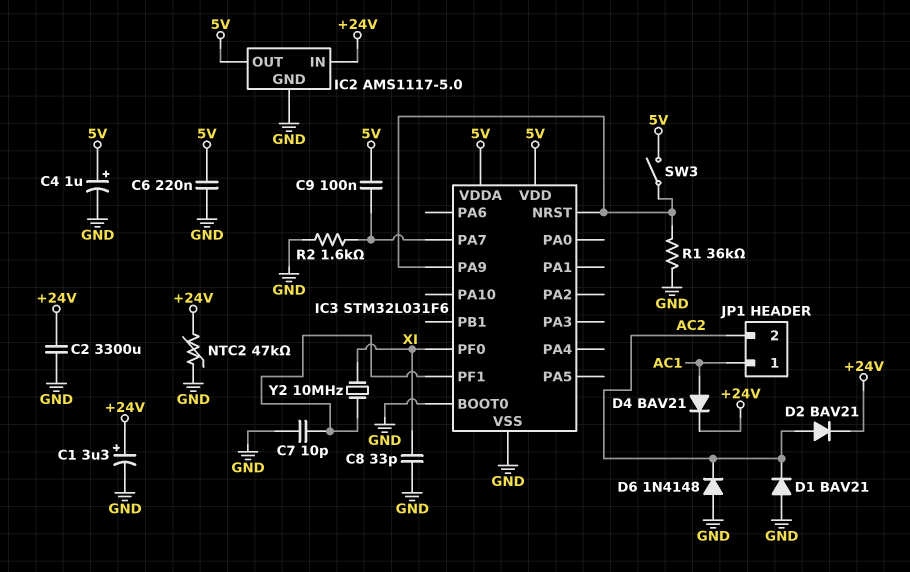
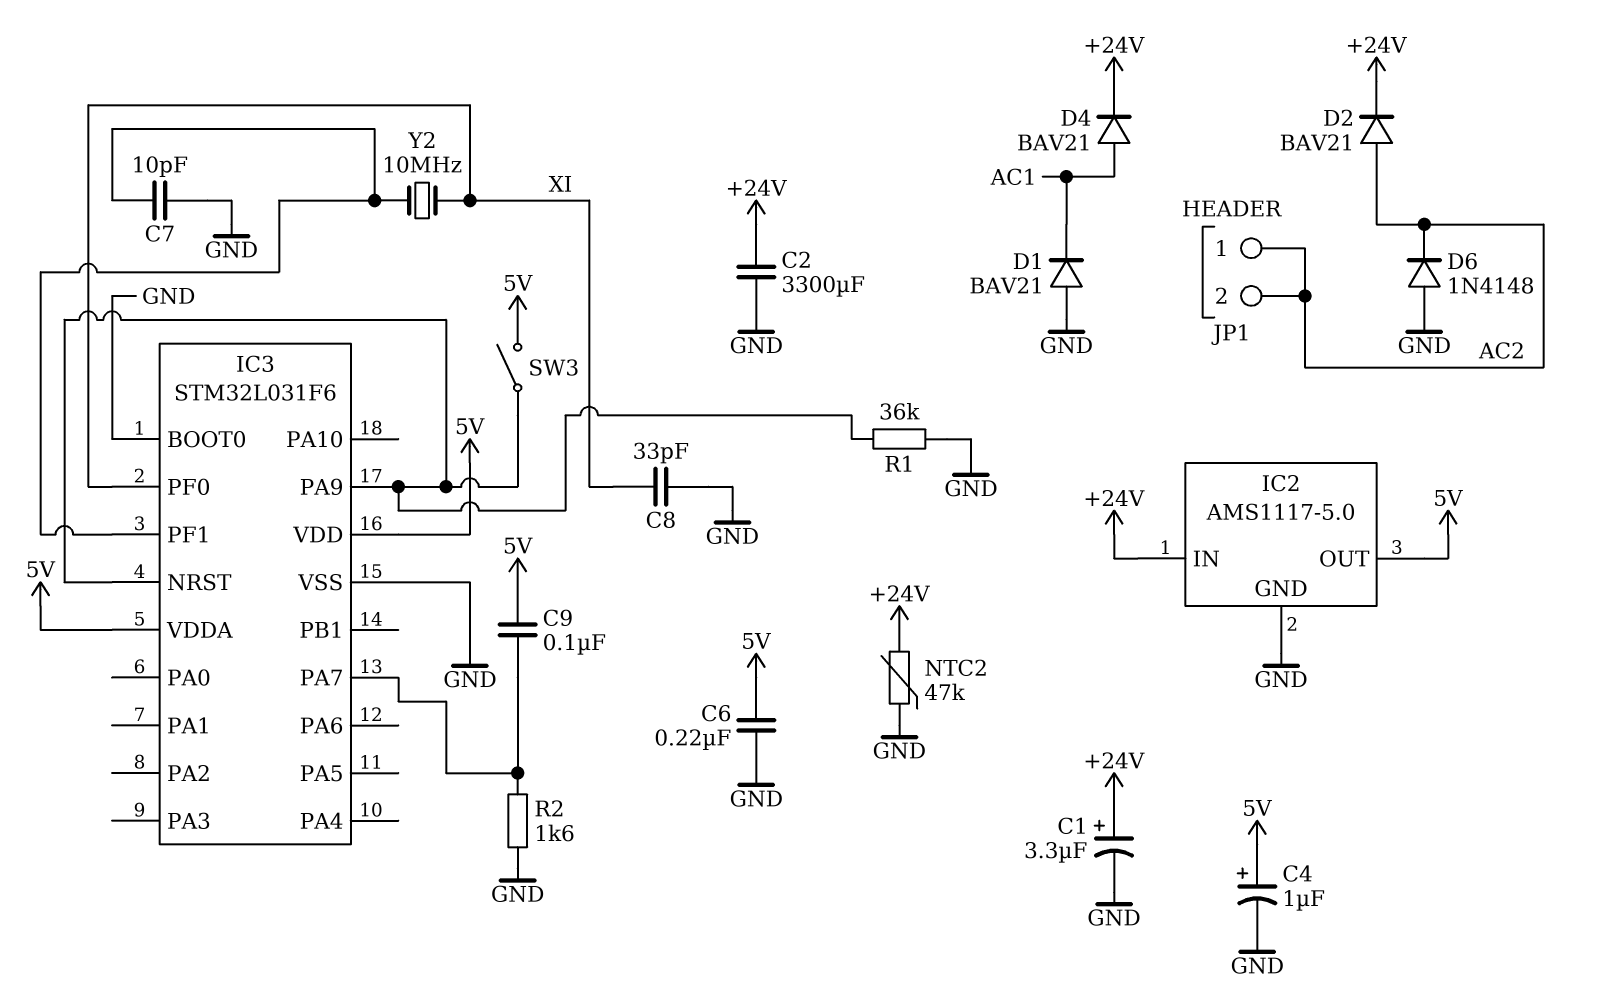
D1: diode BAV21 (A GND, K AC2) -> diode BAV21 (A GND, K AC1)
JP1 pin 1: AC1 -> AC2

